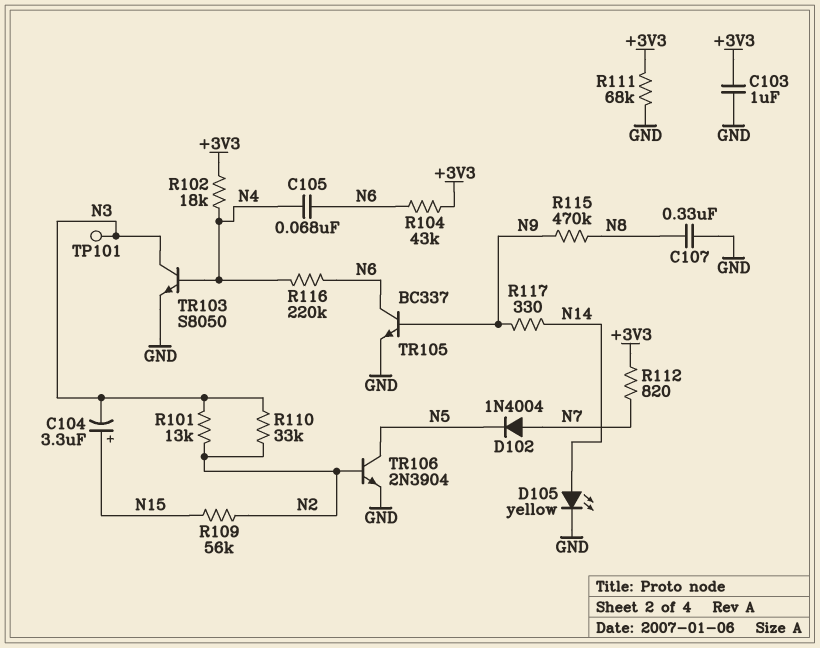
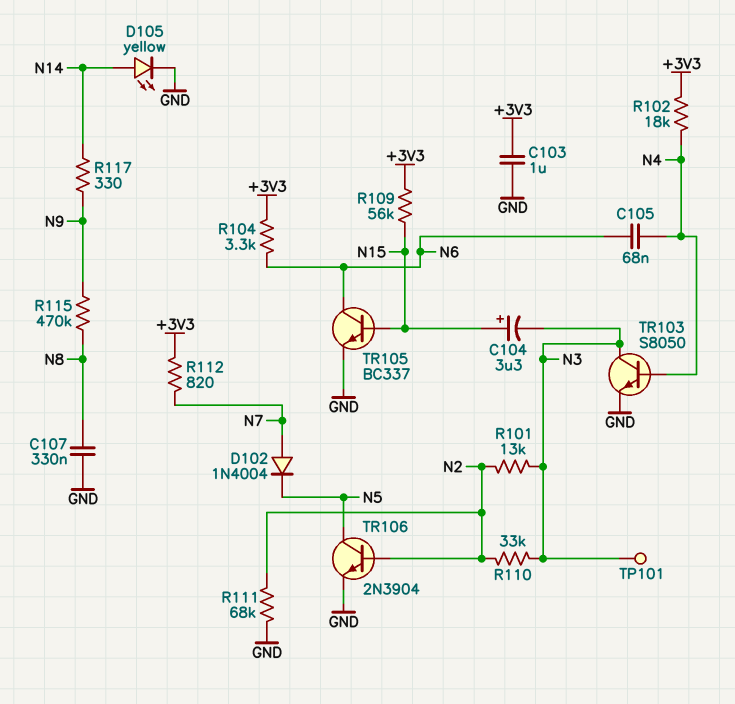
R104: 43k (+3V3, N6) -> 3.3k (+3V3, N6)
R109: 56k (N2, N15) -> 56k (+3V3, N15)
R111: 68k (+3V3, GND) -> 68k (GND, N2)
R116: 220k (N4, N6) -> none
TR105: NPN BC337 (B N9, C N6, E GND) -> NPN BC337 (B N15, C N6, E GND)

